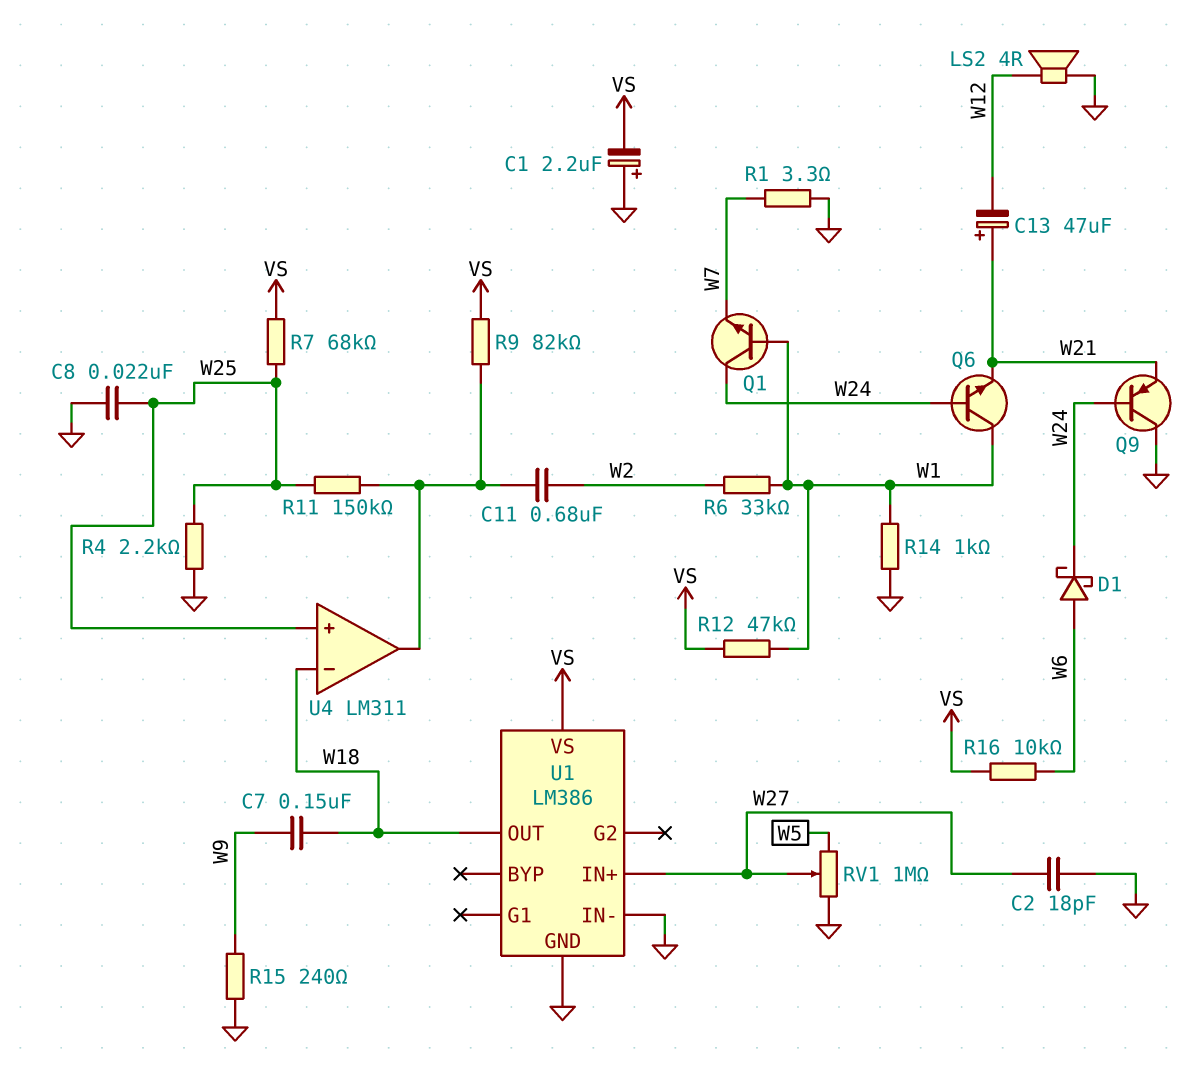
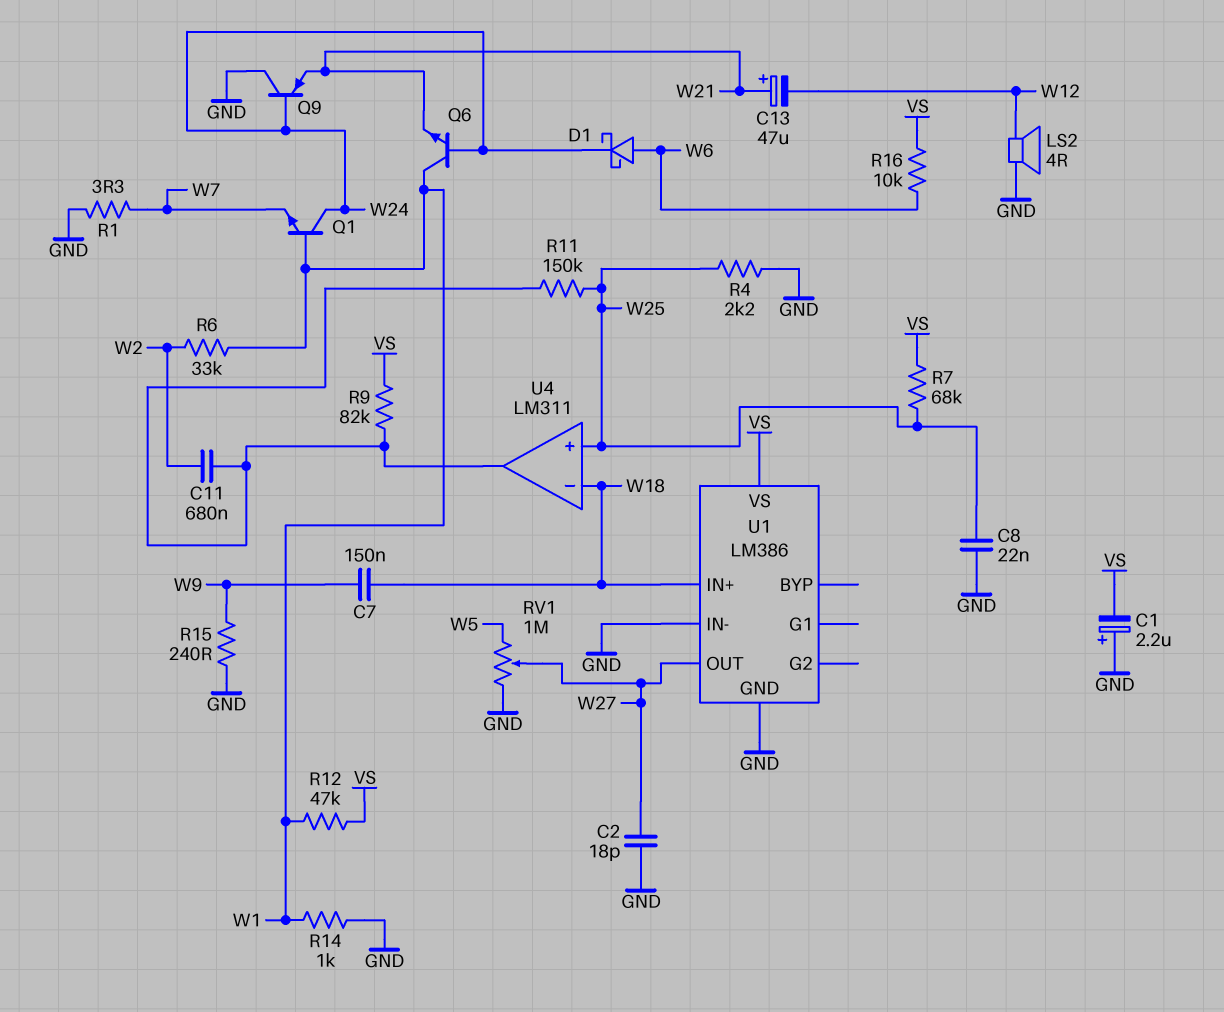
U1 pin IN+: W27 -> W18
U1 pin OUT: W18 -> W27

